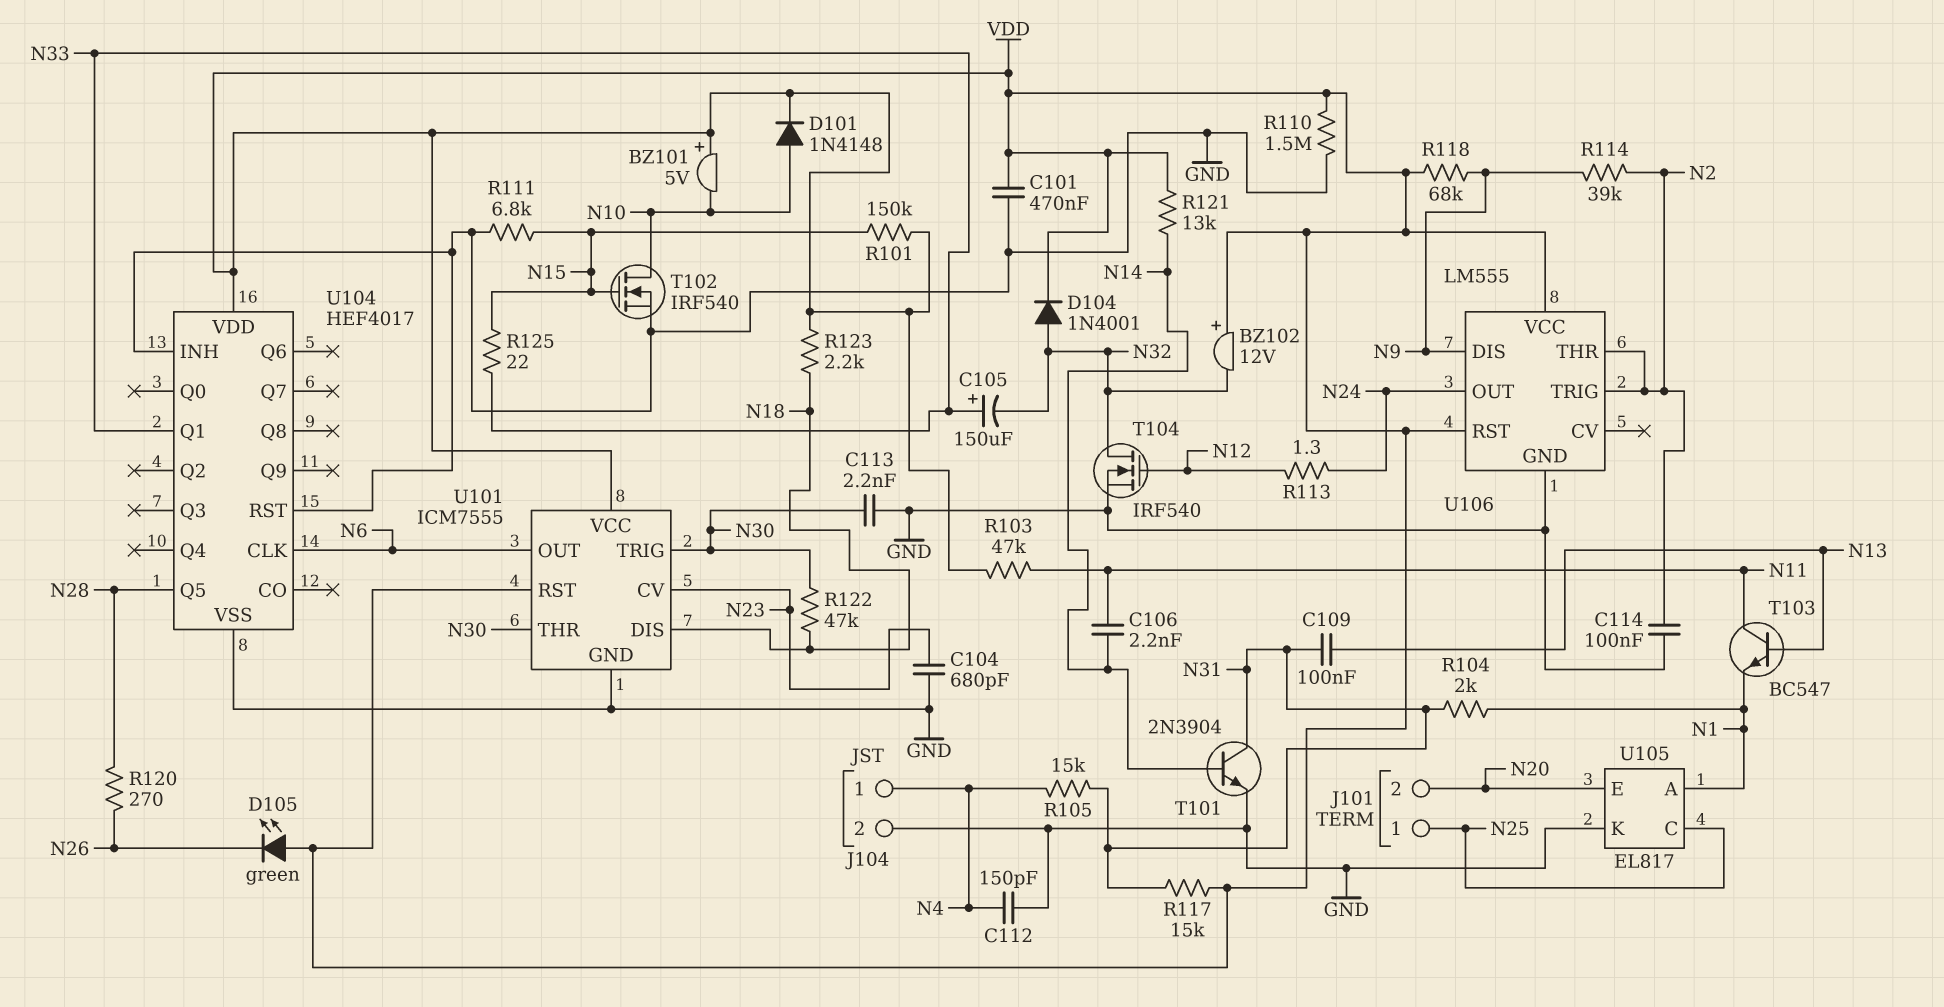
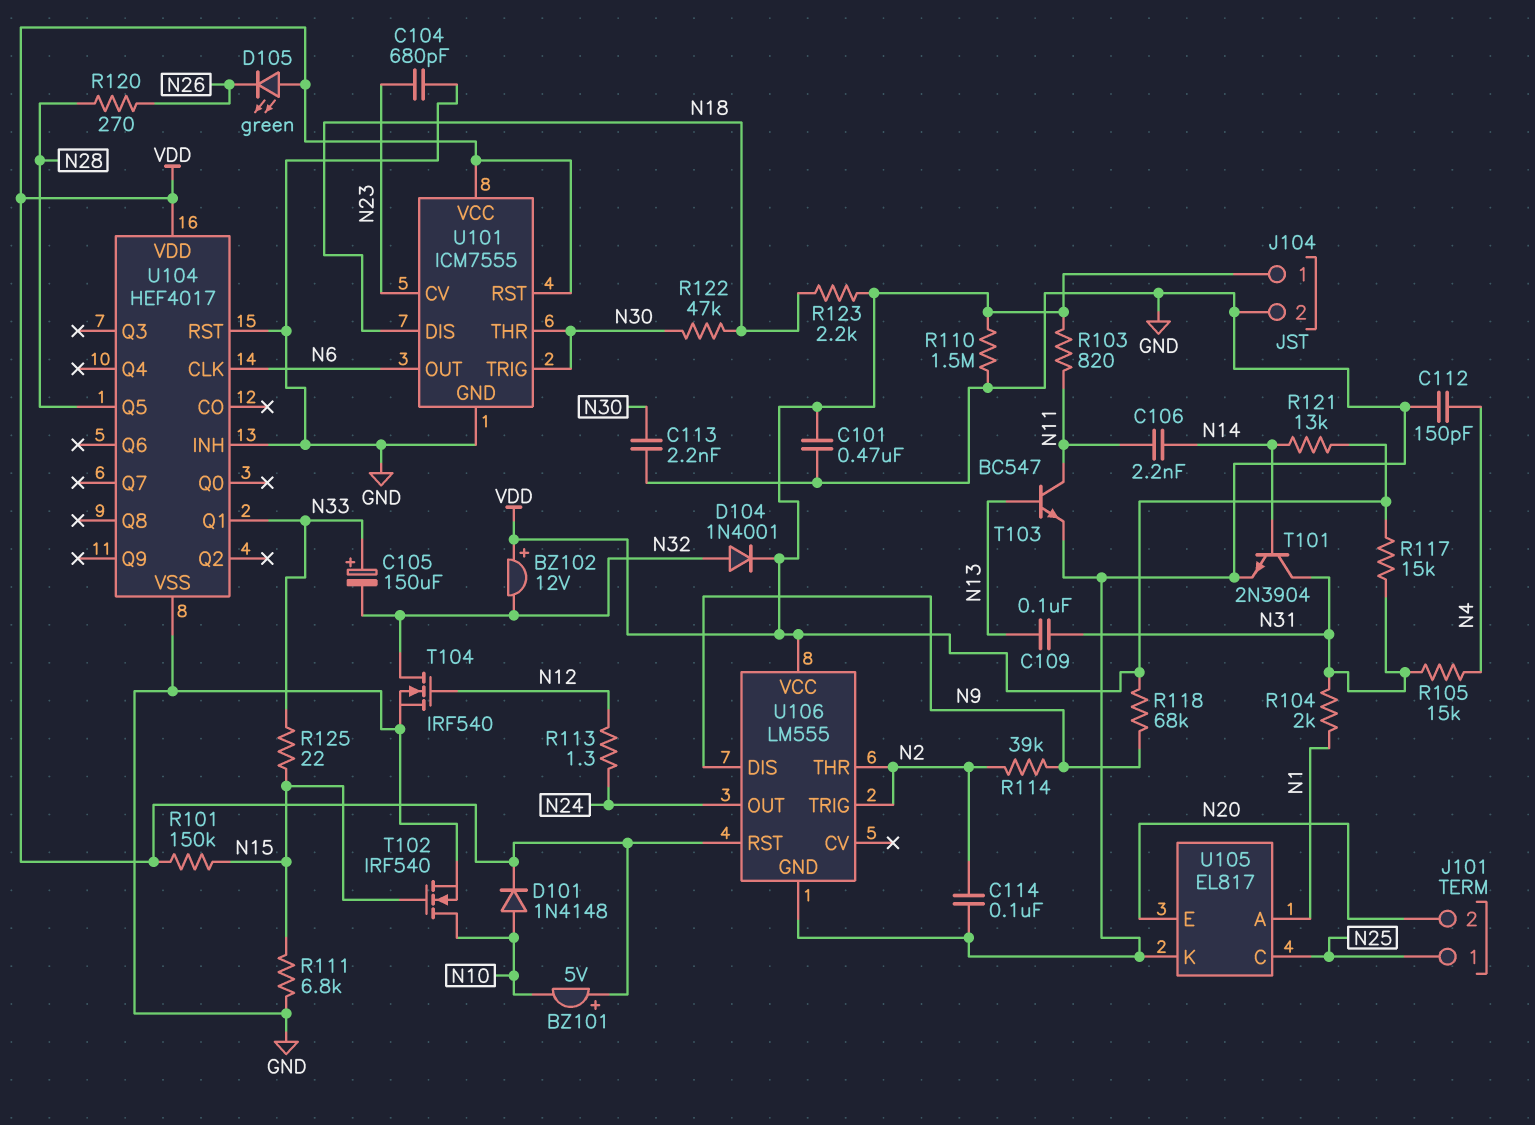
J104 pin 1: N4 -> VDD
R103: 47k (N11, VDD) -> 820 (N11, VDD)
T103: NPN BC547 (B N13, C N11, E N1) -> NPN BC547 (B N13, C N11, E GND)

